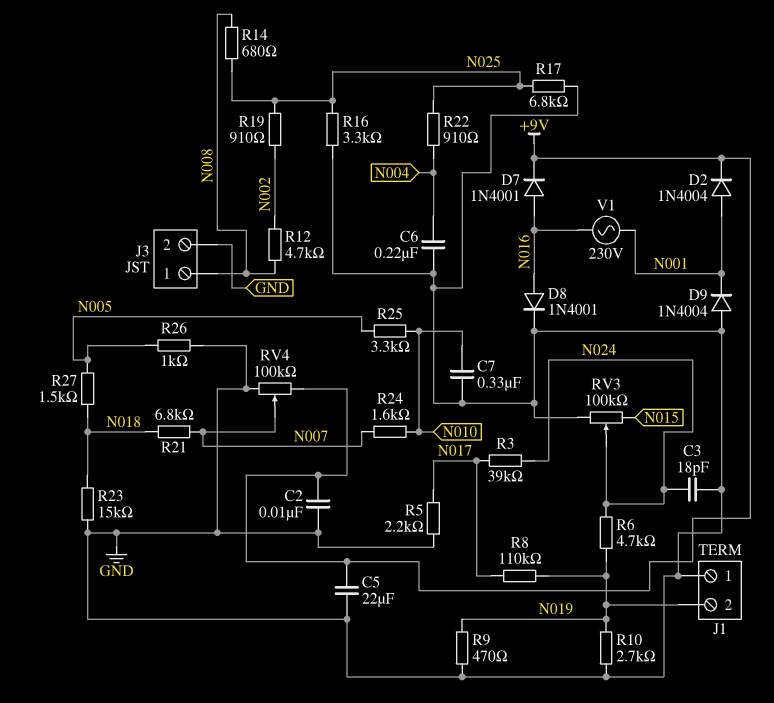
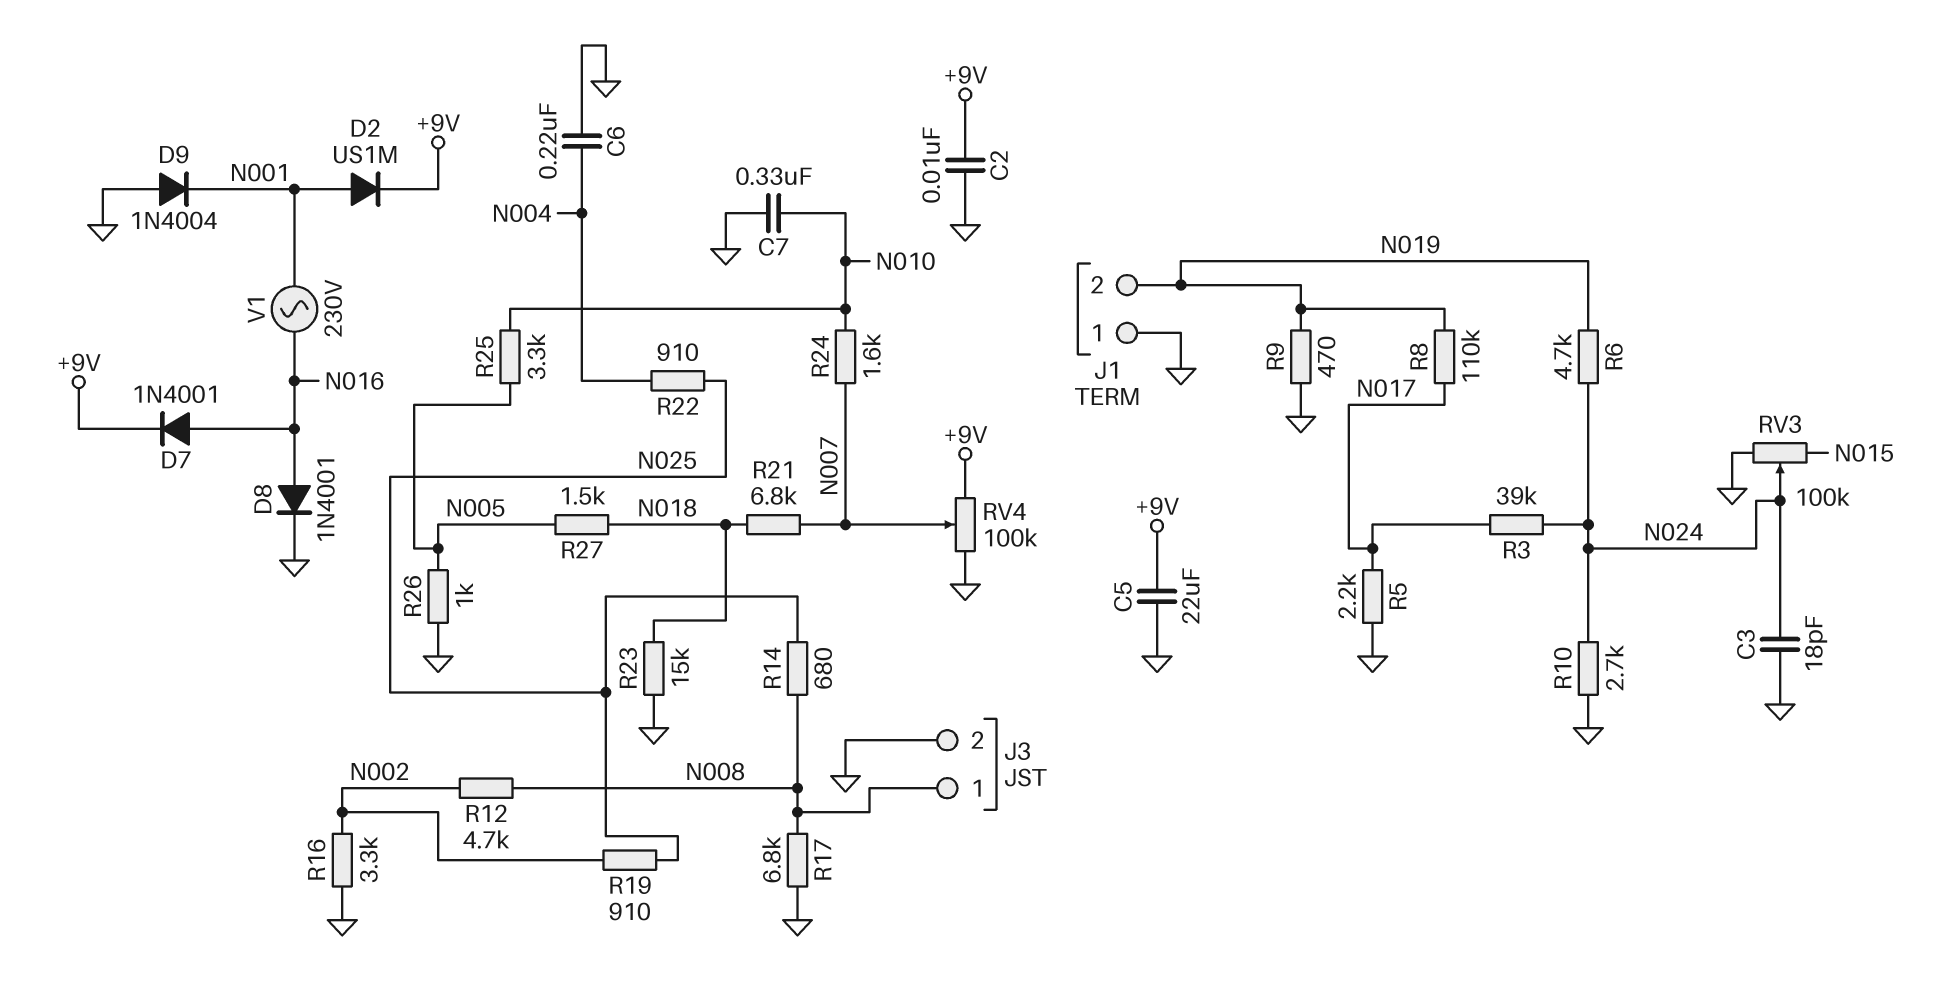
D2: diode 1N4004 (A N001, K +9V) -> diode US1M (A N001, K +9V)
R10: 2.7k (GND, N019) -> 2.7k (GND, N024)
R16: 3.3k (GND, N025) -> 3.3k (GND, N002)
R17: 6.8k (GND, N025) -> 6.8k (GND, N008)

